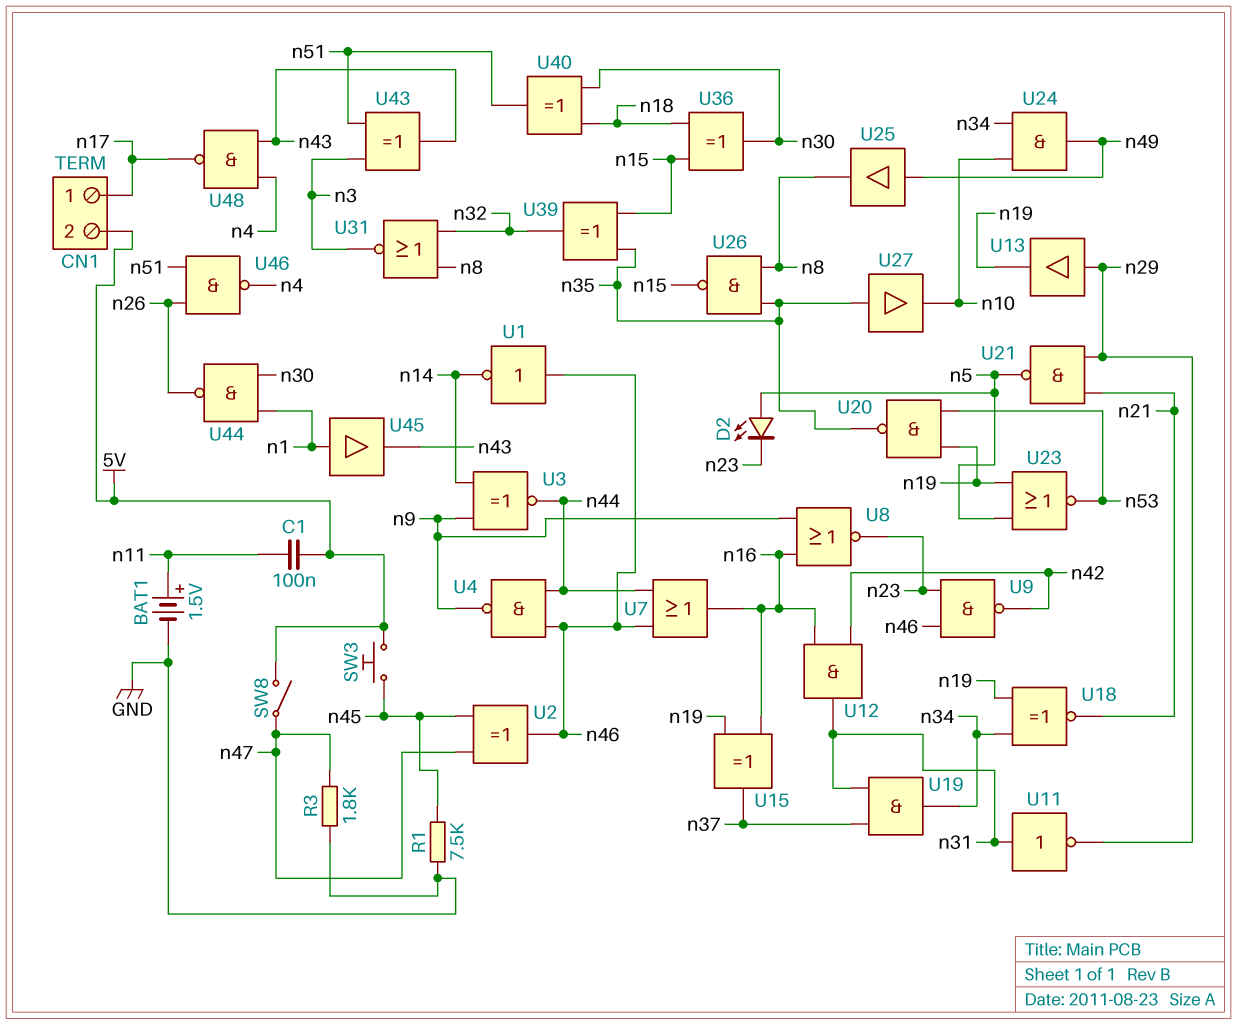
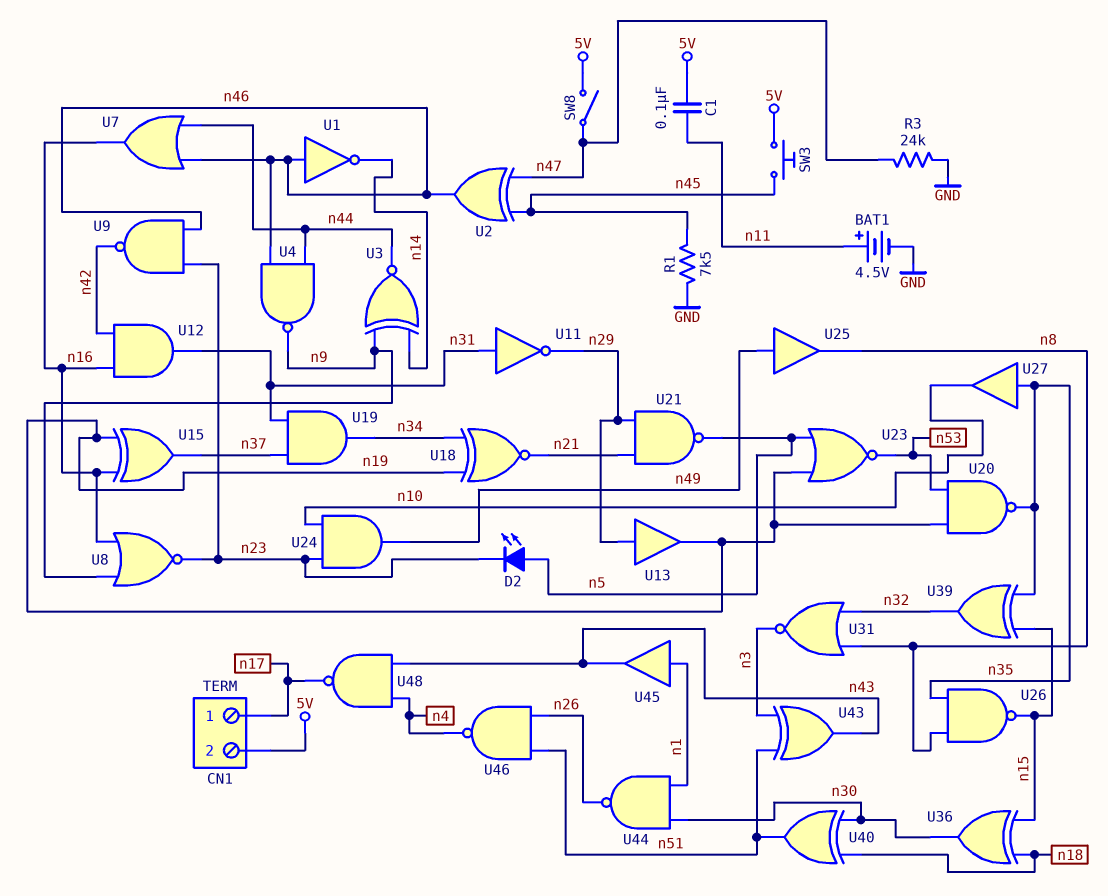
BAT1: 1.5V (plus n11, minus GND) -> 4.5V (plus n11, minus GND)
R3: 1.8k (GND, n47) -> 24k (GND, n47)
U24: AND (in n10, in n34, out n49) -> AND (in n10, in n23, out n49)

